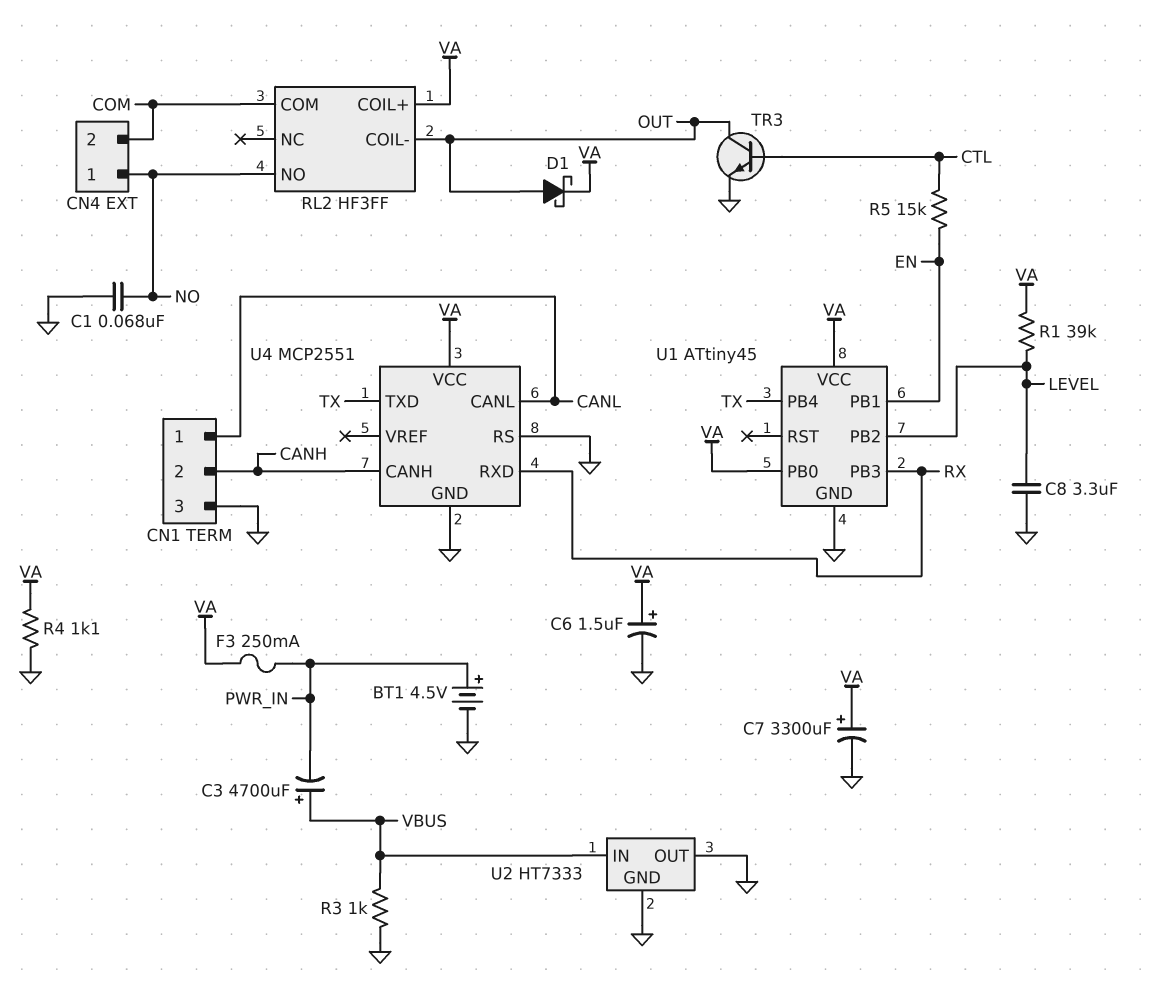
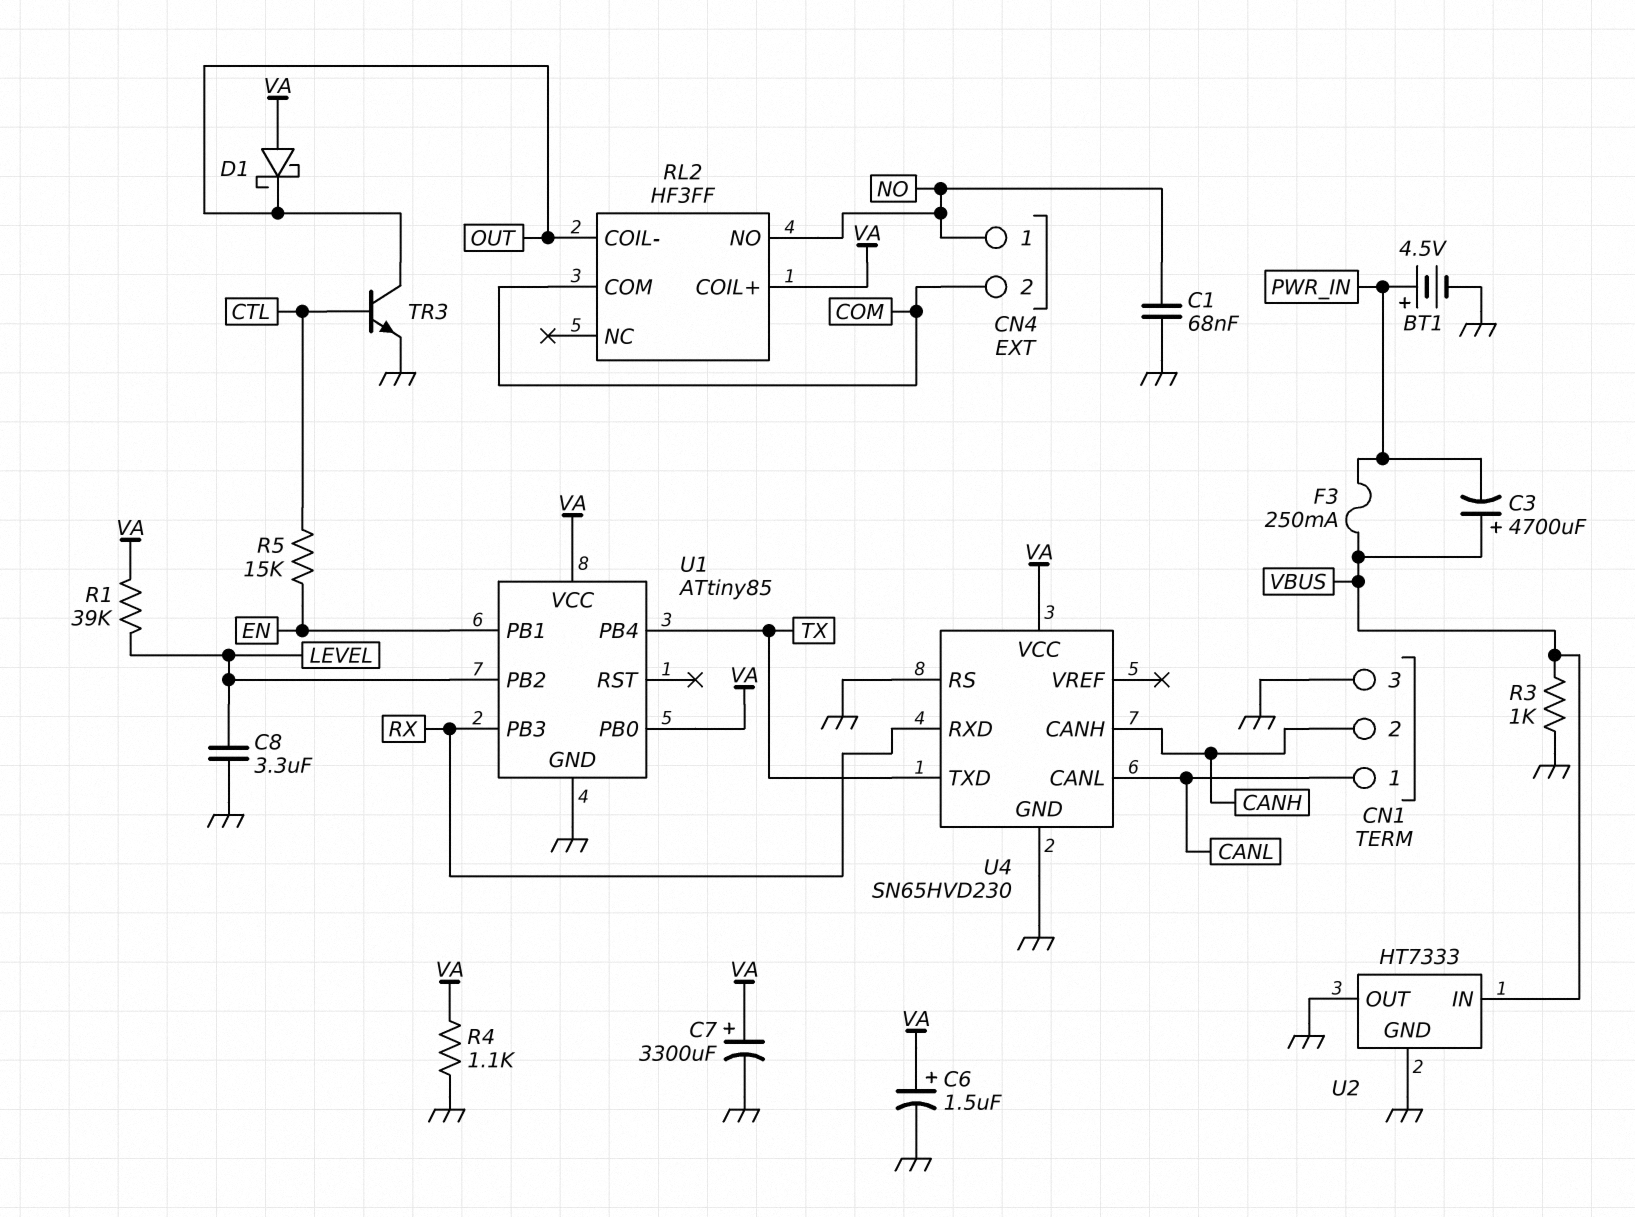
D1: schottky (A OUT, K VA) -> schottky (A VA, K OUT)
F3: 250mA (PWR_IN, VA) -> 250mA (PWR_IN, VBUS)
U1: ATtiny45 -> ATtiny85
U4: MCP2551 -> SN65HVD230

